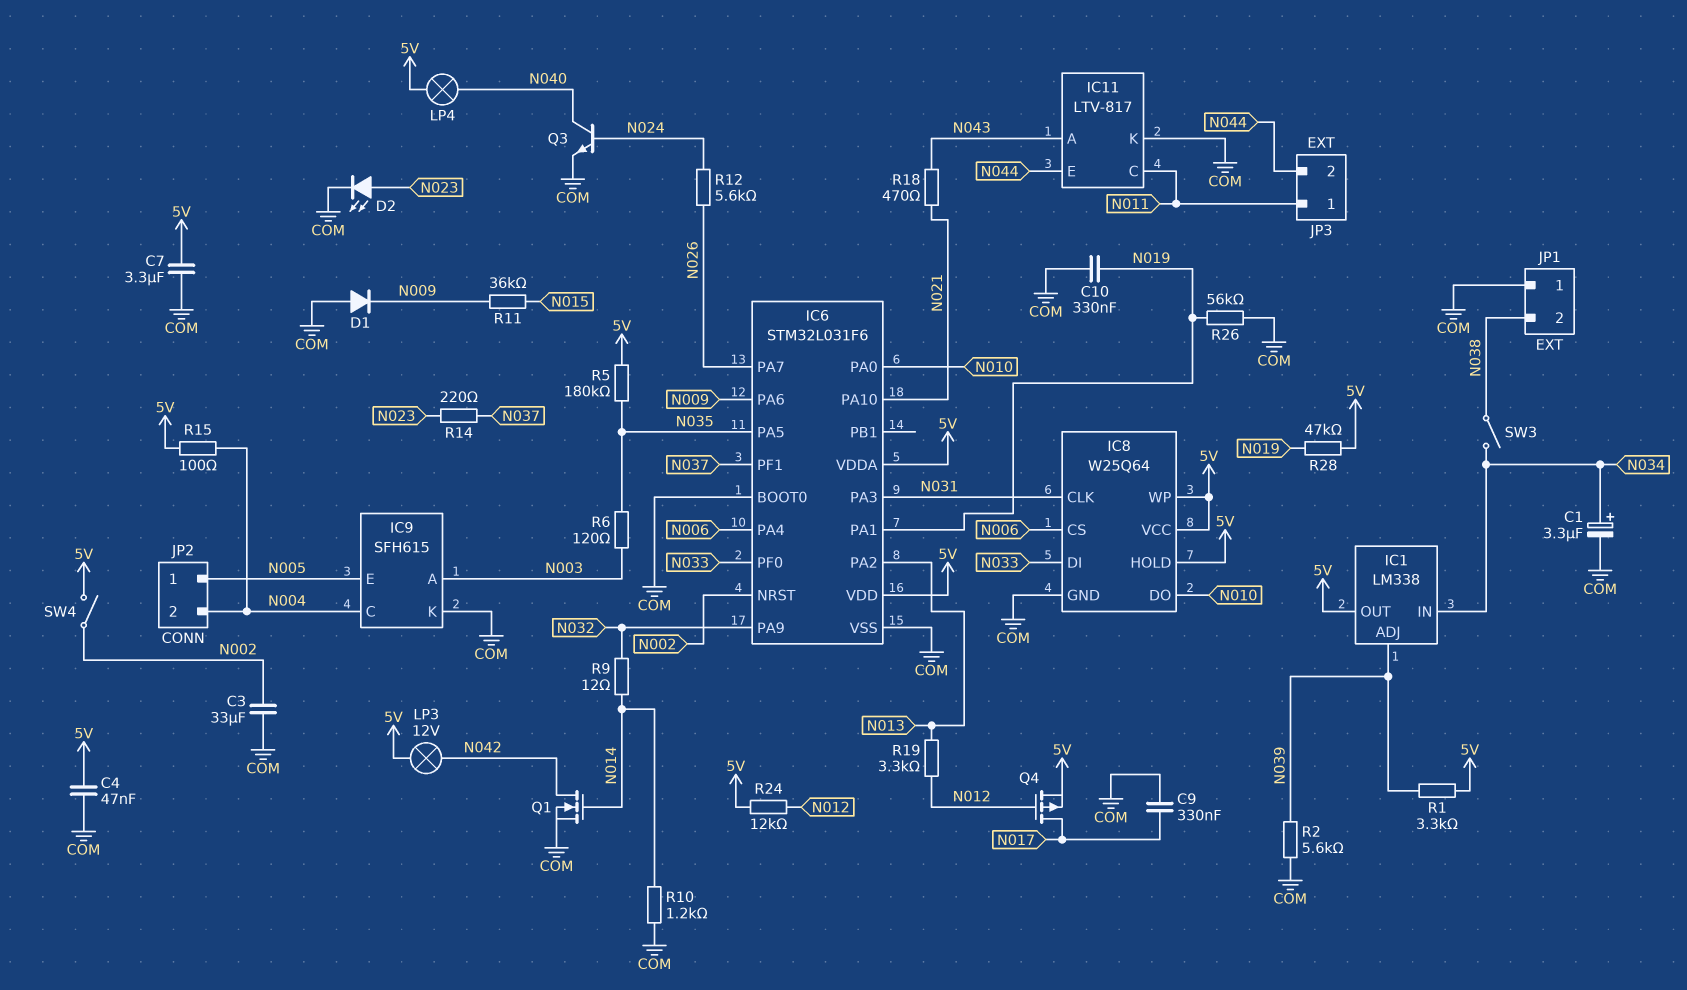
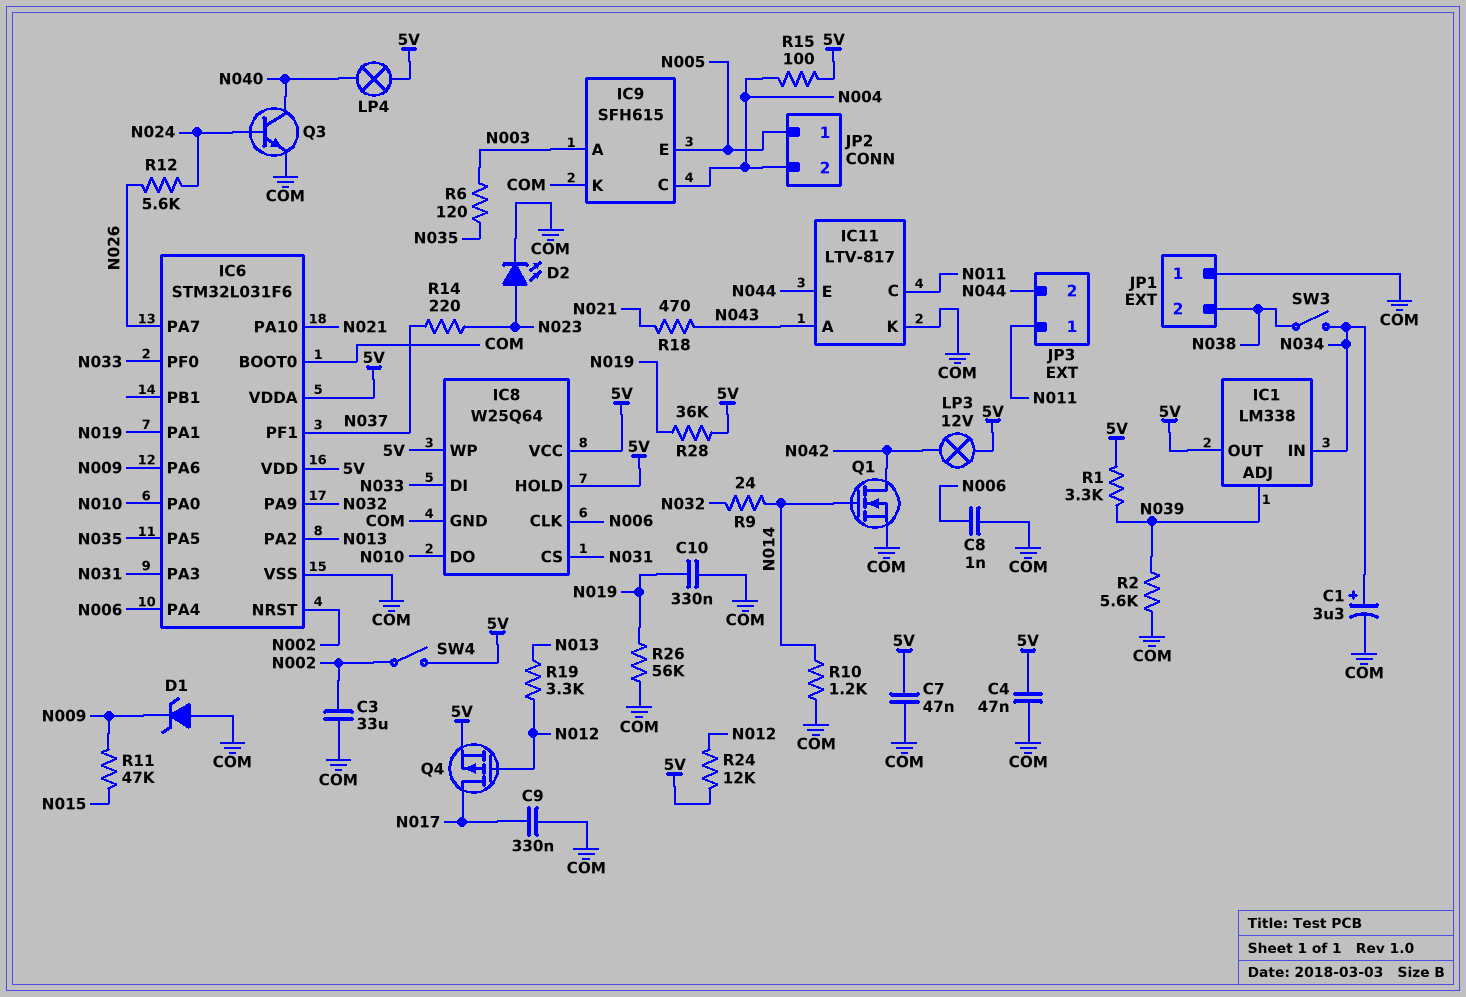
C7: 3.3uF (5V, COM) -> 47nF (5V, COM)
C8: none -> 1nF (COM, N006)
D1: diode (A COM, K N009) -> zener (A COM, K N009)
IC8 pin CLK: N031 -> N006
IC8 pin CS: N006 -> N031
R5: 180k (5V, N035) -> none
R9: 12 (N014, N032) -> 24 (N014, N032)
R11: 36k (N009, N015) -> 47k (N009, N015)
R28: 47k (5V, N019) -> 36k (5V, N019)

